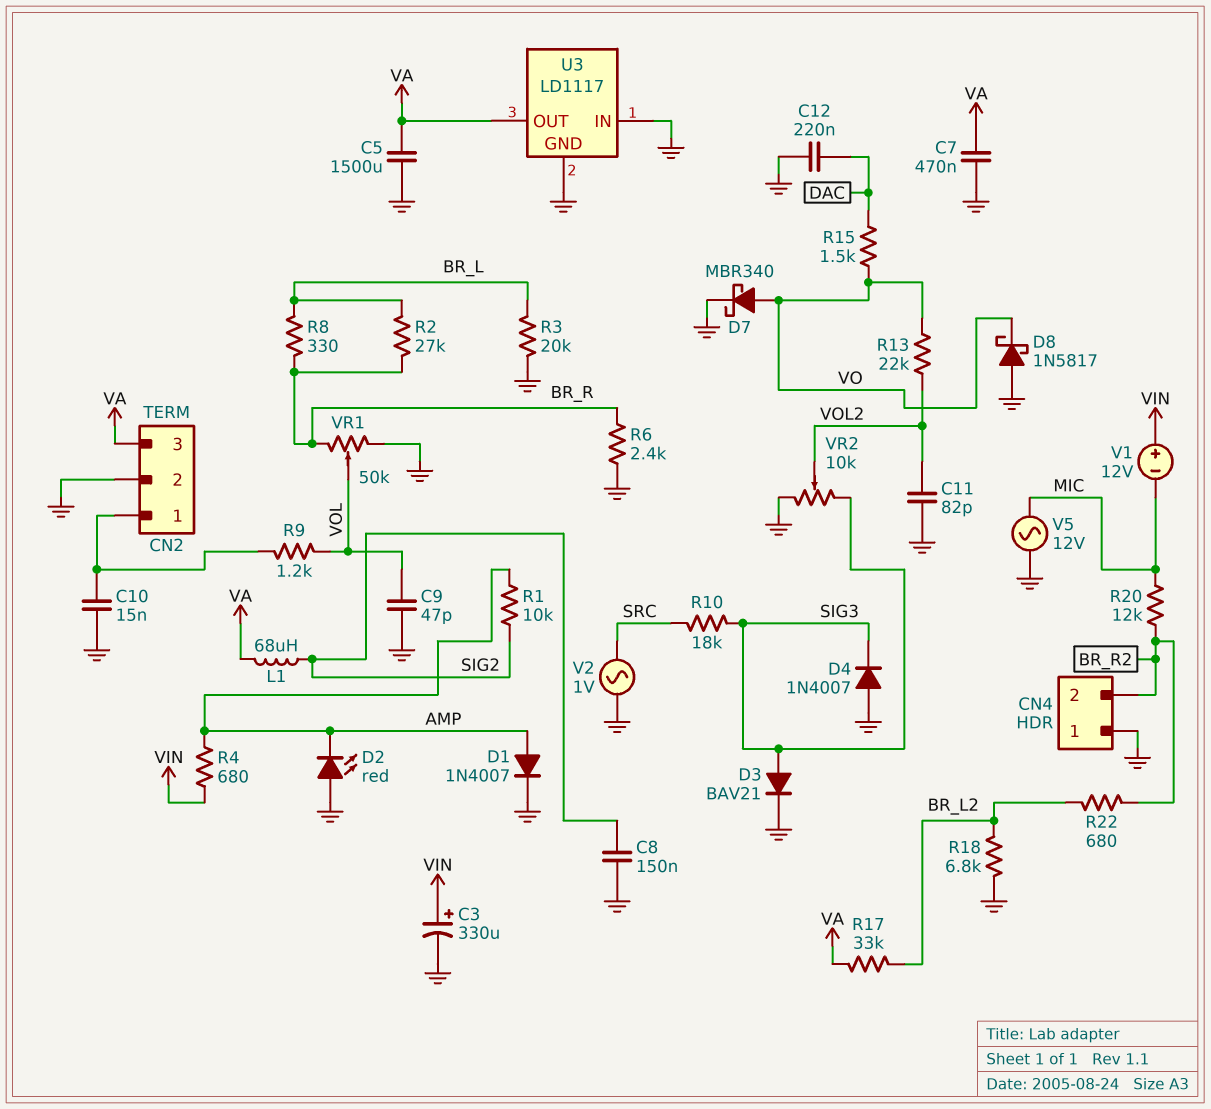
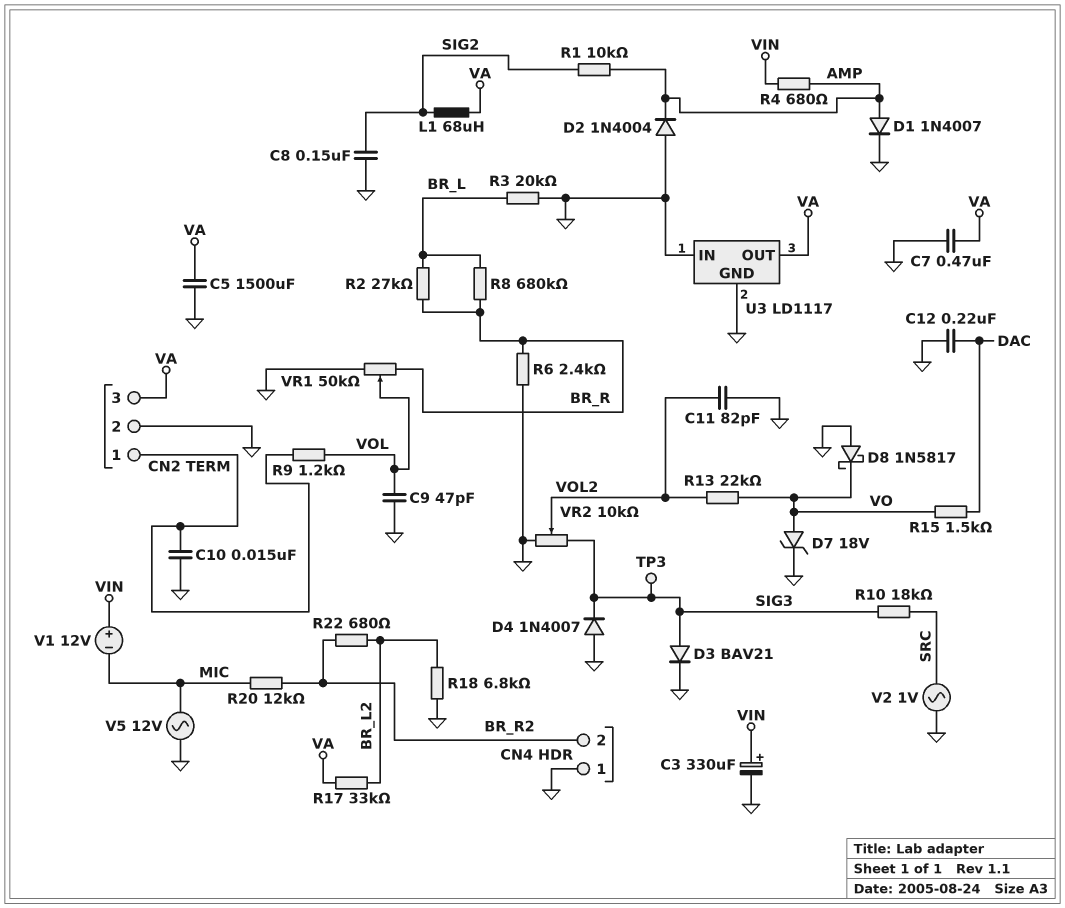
D2: LED red (A GND, K AMP) -> diode 1N4004 (A GND, K AMP)
D7: schottky MBR340 (A VO, K GND) -> zener 18V (A VO, K GND)
R8: 330 (BR_L, BR_R) -> 680k (BR_L, BR_R)
TP3: none -> test point (SIG3)

